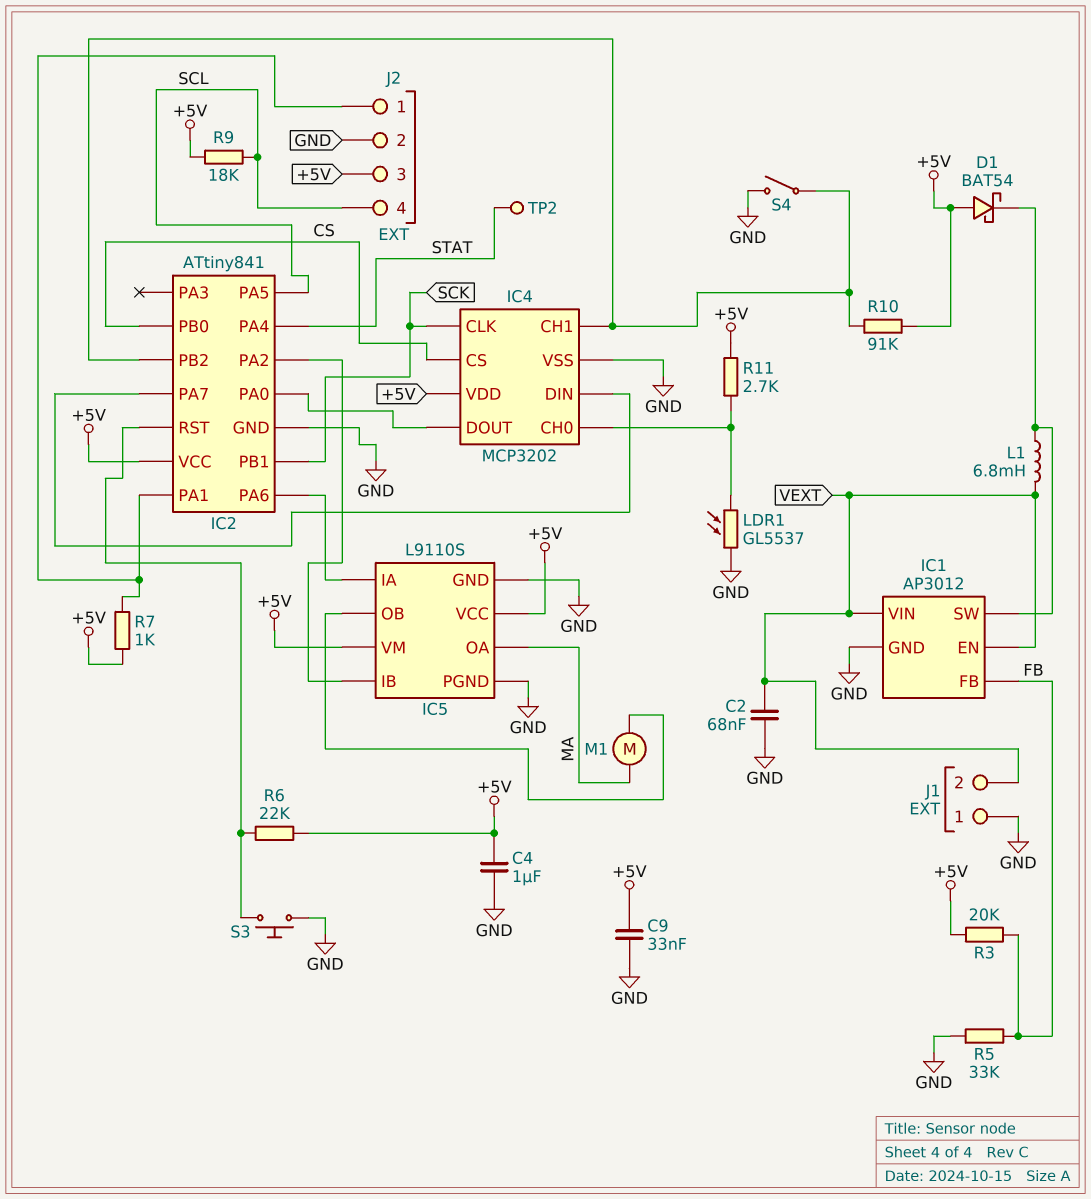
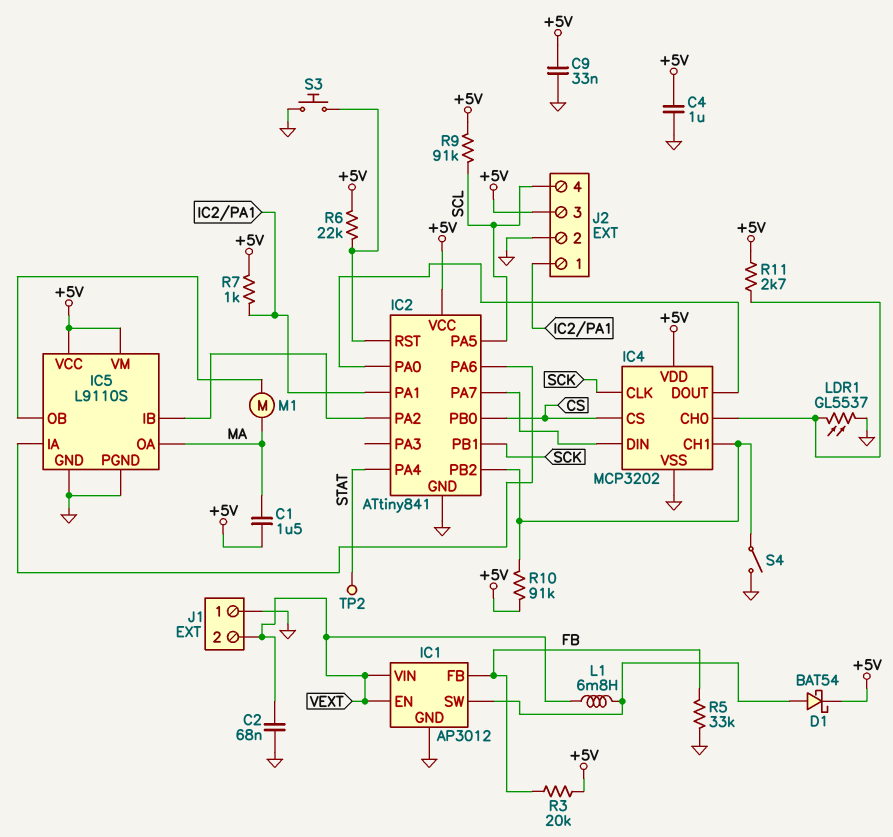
C1: none -> 1.5uF (+5V, MA)
D1: schottky BAT54 (A +5V, K IC1/SW) -> schottky BAT54 (A IC1/SW, K +5V)
R9: 18k (+5V, SCL) -> 91k (+5V, SCL)

